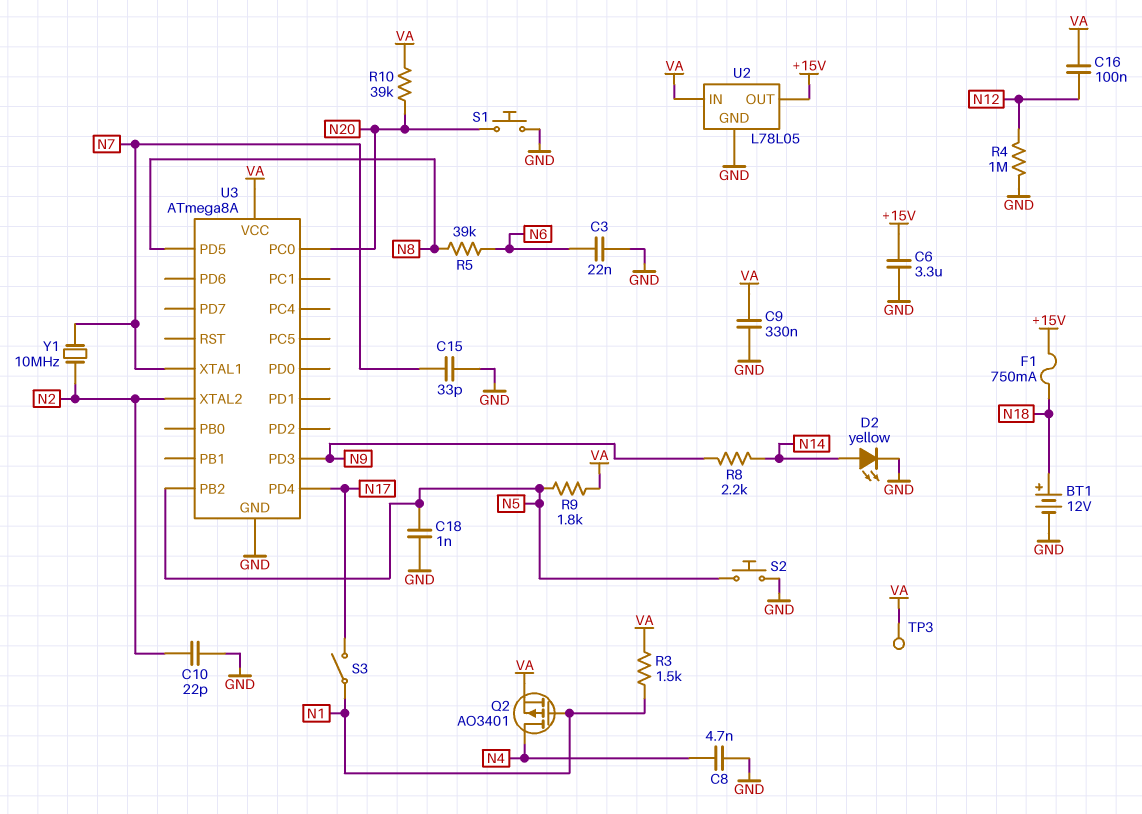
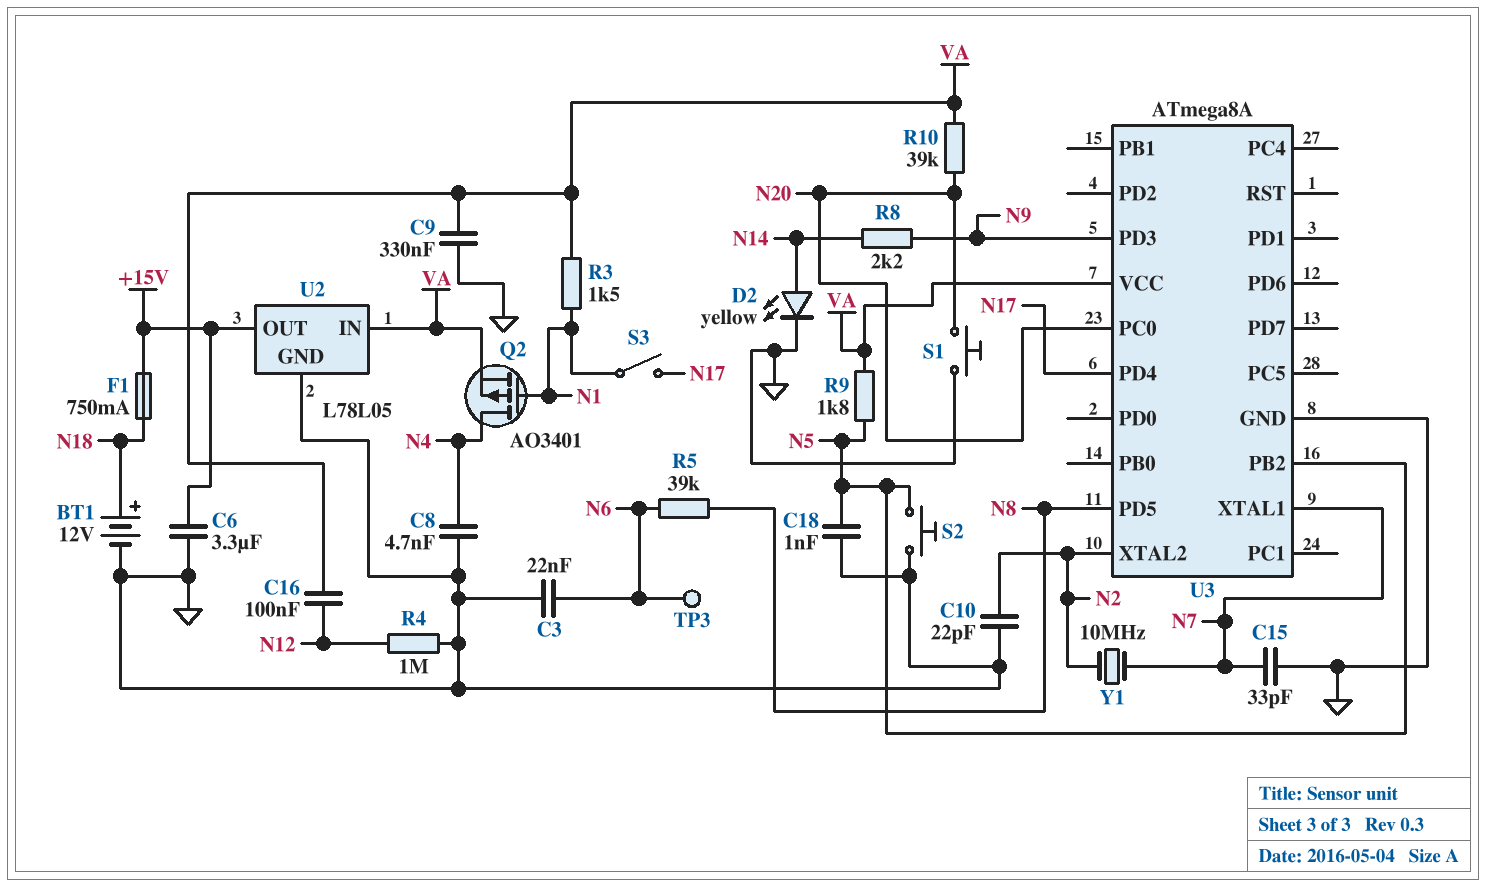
TP3: test point (VA) -> test point (N6)

